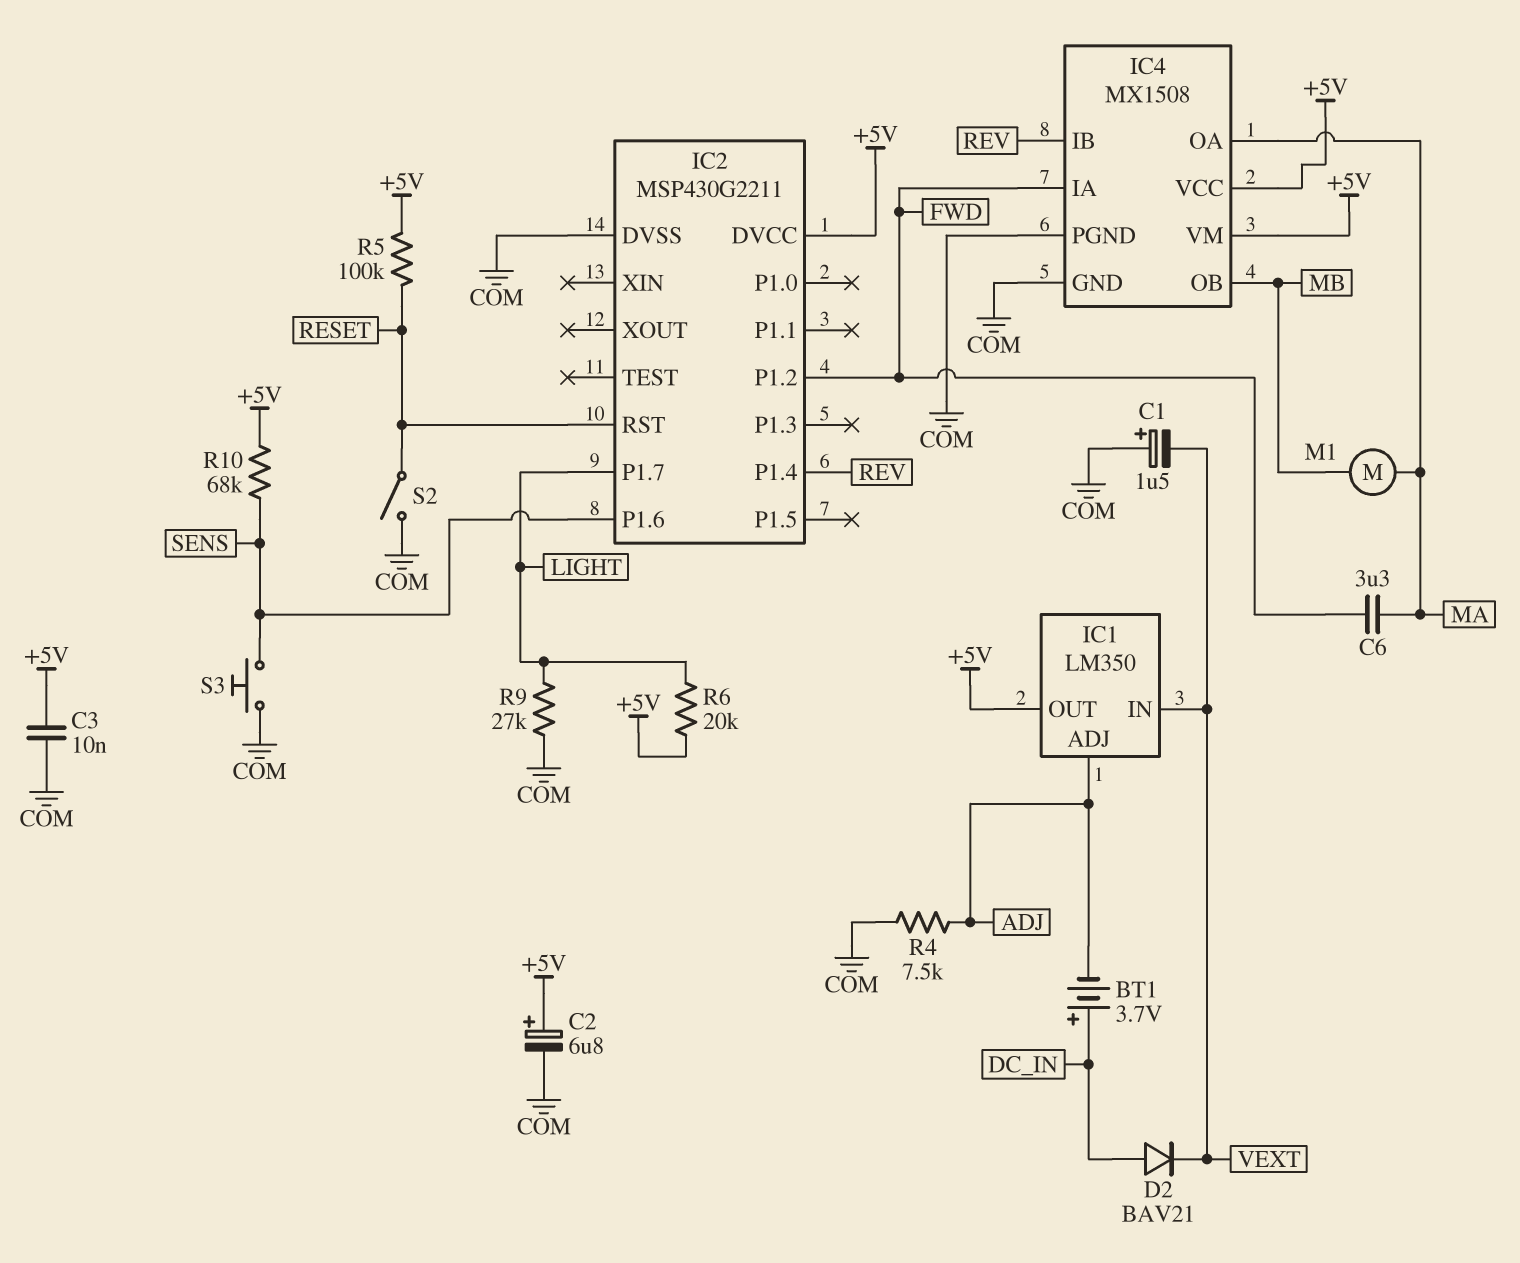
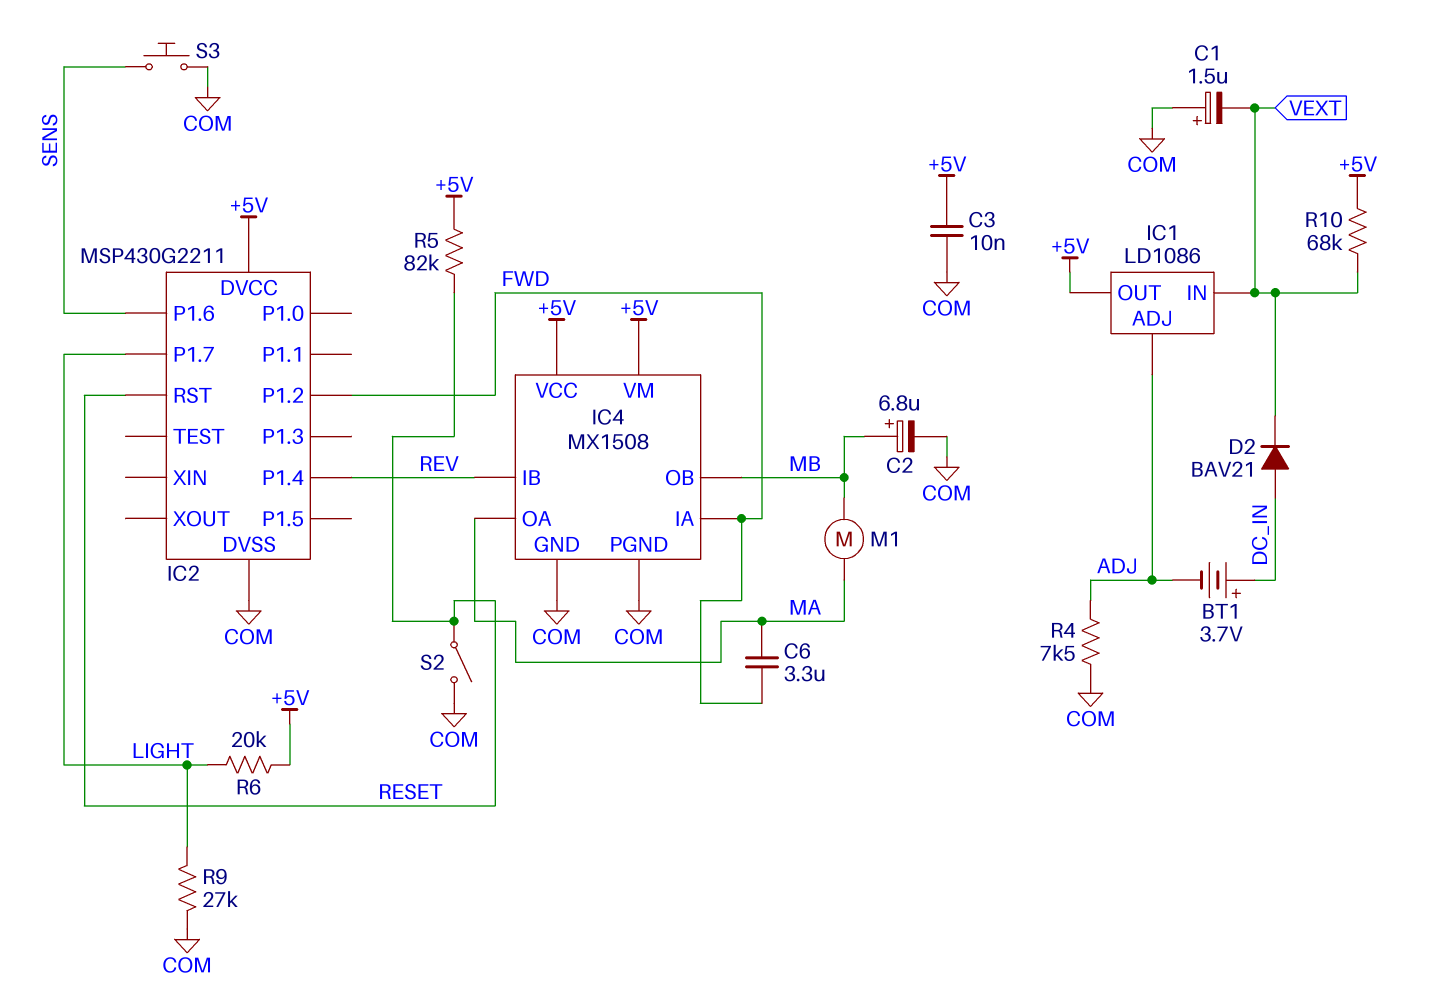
C2: 6.8uF (plus +5V, minus COM) -> 6.8uF (plus MB, minus COM)
IC1: LM350 -> LD1086
R5: 100k (+5V, RESET) -> 82k (+5V, RESET)
R10: 68k (+5V, SENS) -> 68k (+5V, VEXT)

